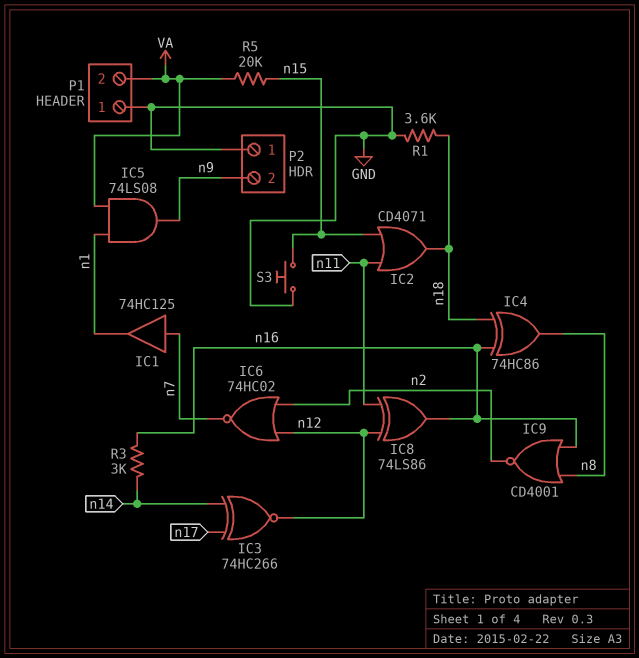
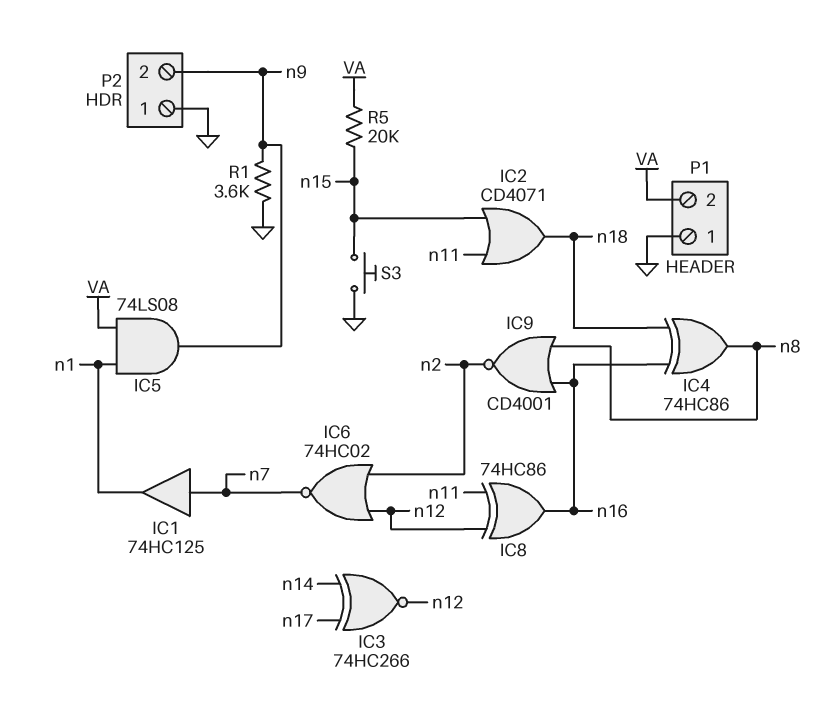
IC8: XOR 74LS86 (in n11, in n12, out n16) -> XOR 74HC86 (in n11, in n12, out n16)
R1: 3.6k (GND, n18) -> 3.6k (GND, n9)
R3: 3k (n14, n16) -> none

